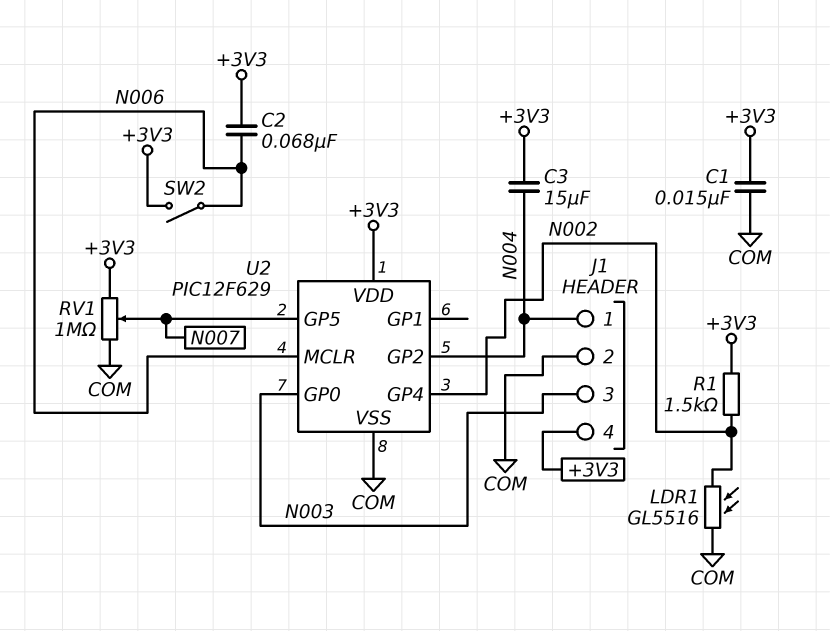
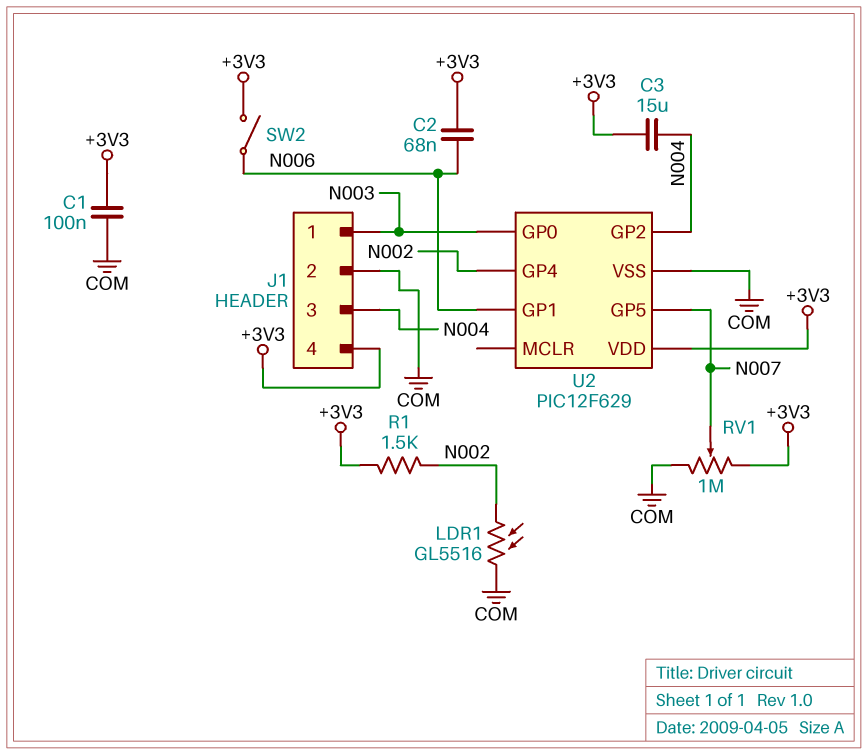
C1: 15nF (+3V3, COM) -> 100nF (+3V3, COM)
J1 pin 1: N004 -> N003
J1 pin 3: N003 -> N004
U2 pin GP1: none -> N006
U2 pin MCLR: N006 -> none

